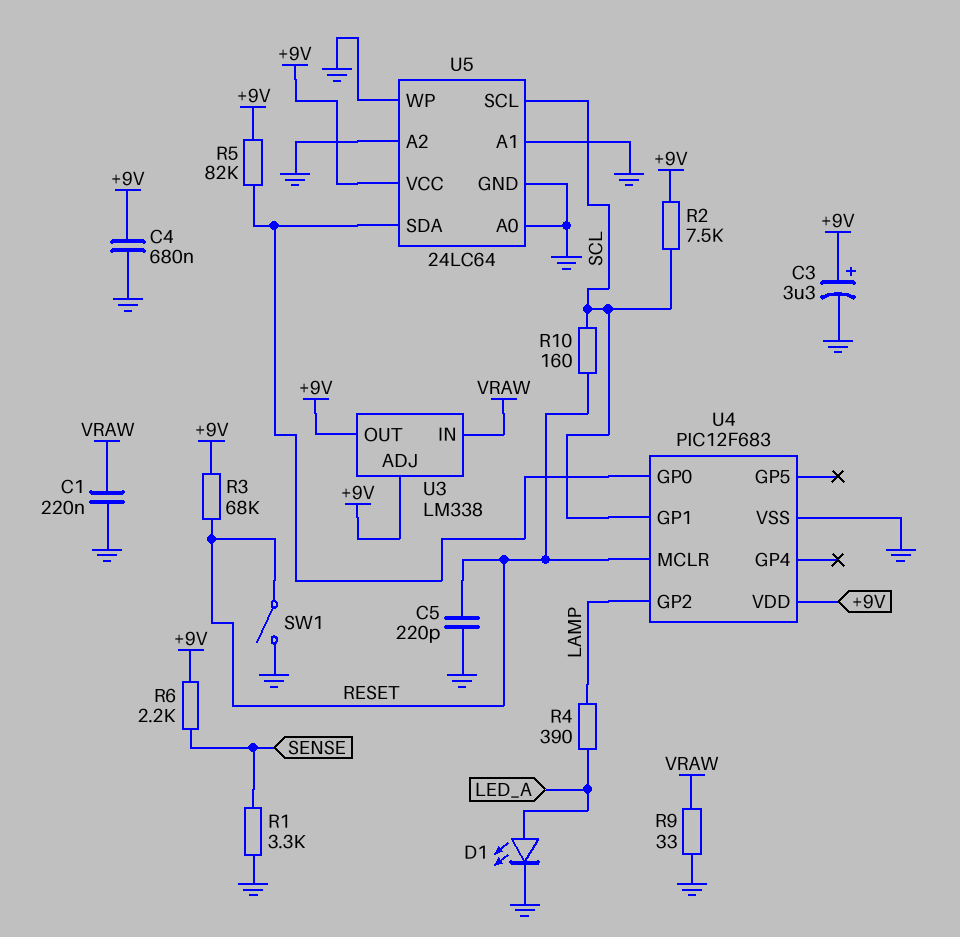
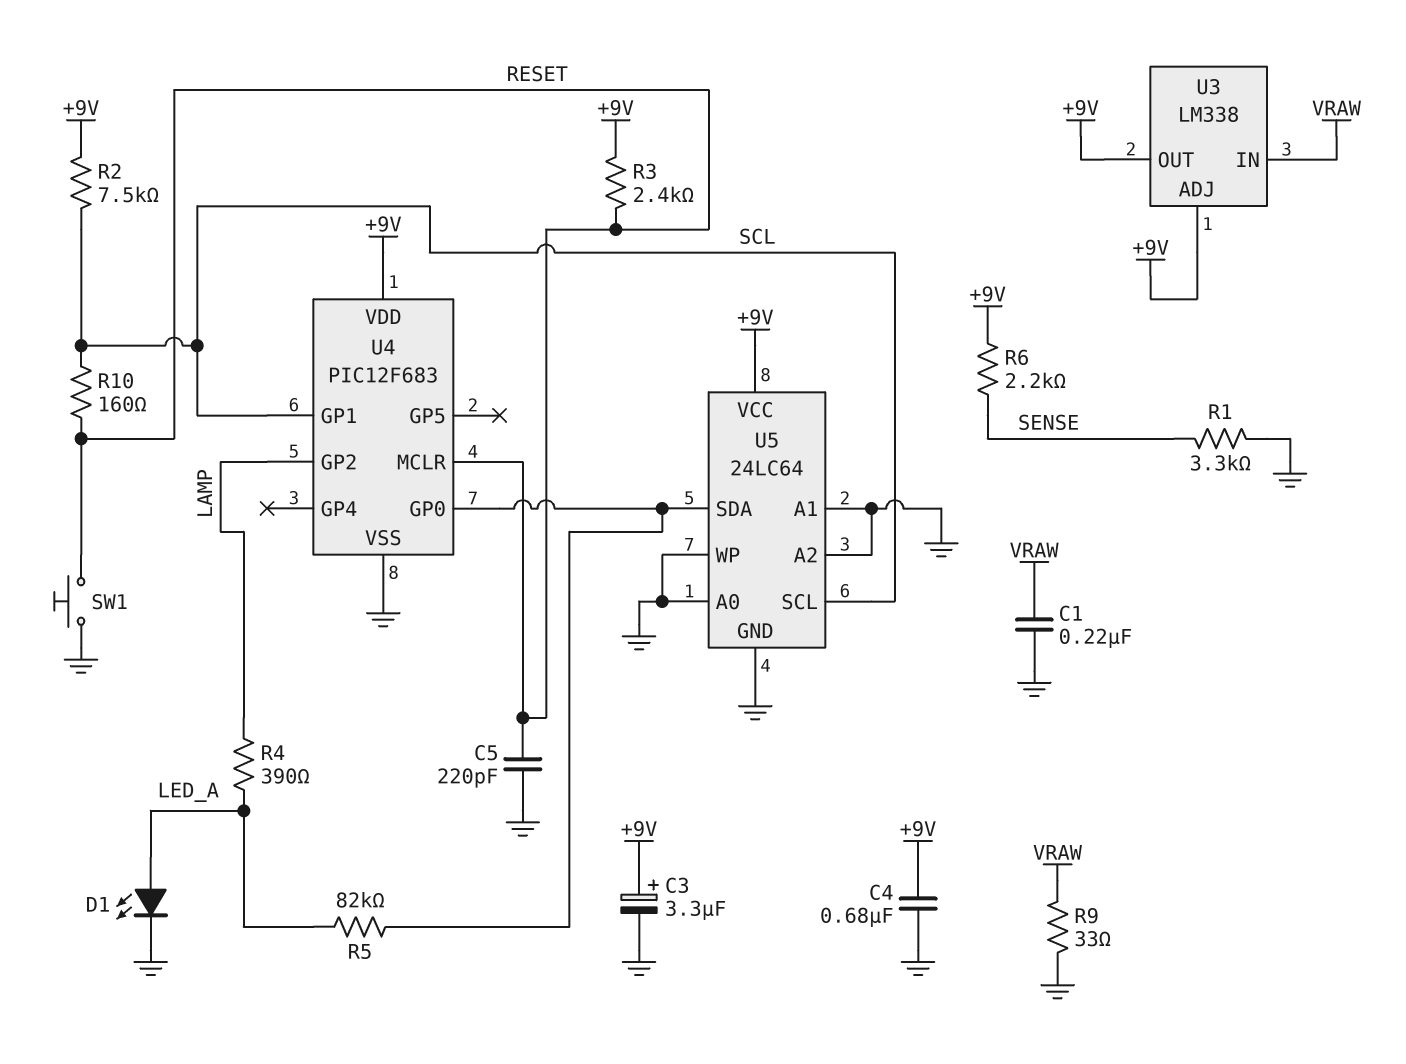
R3: 68k (+9V, RESET) -> 2.4k (+9V, RESET)
R5: 82k (+9V, U4/GP0) -> 82k (LED_A, U4/GP0)
SW1: switch (GND, RESET) -> button (GND, RESET)

